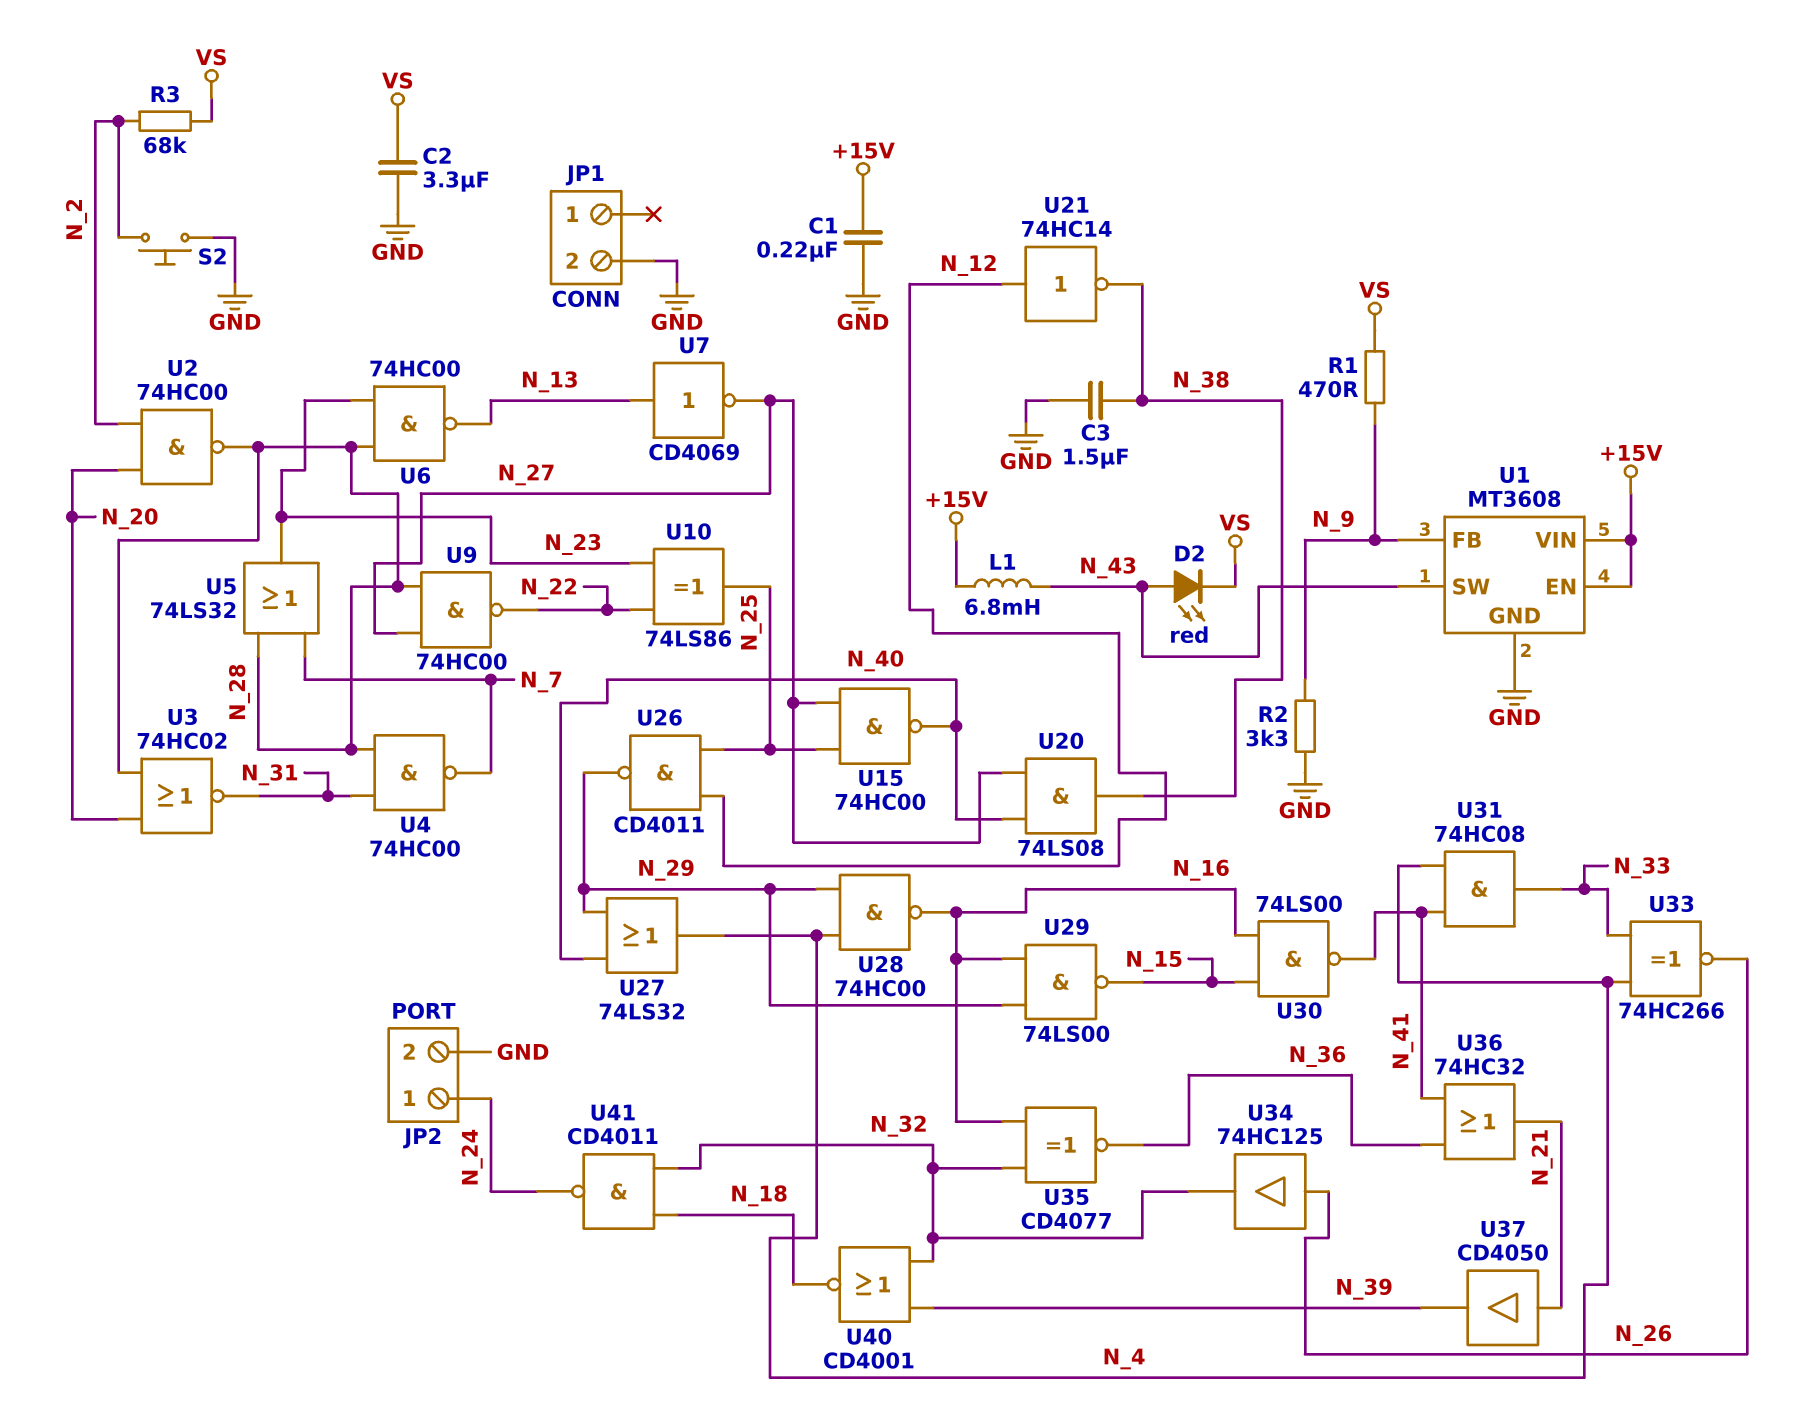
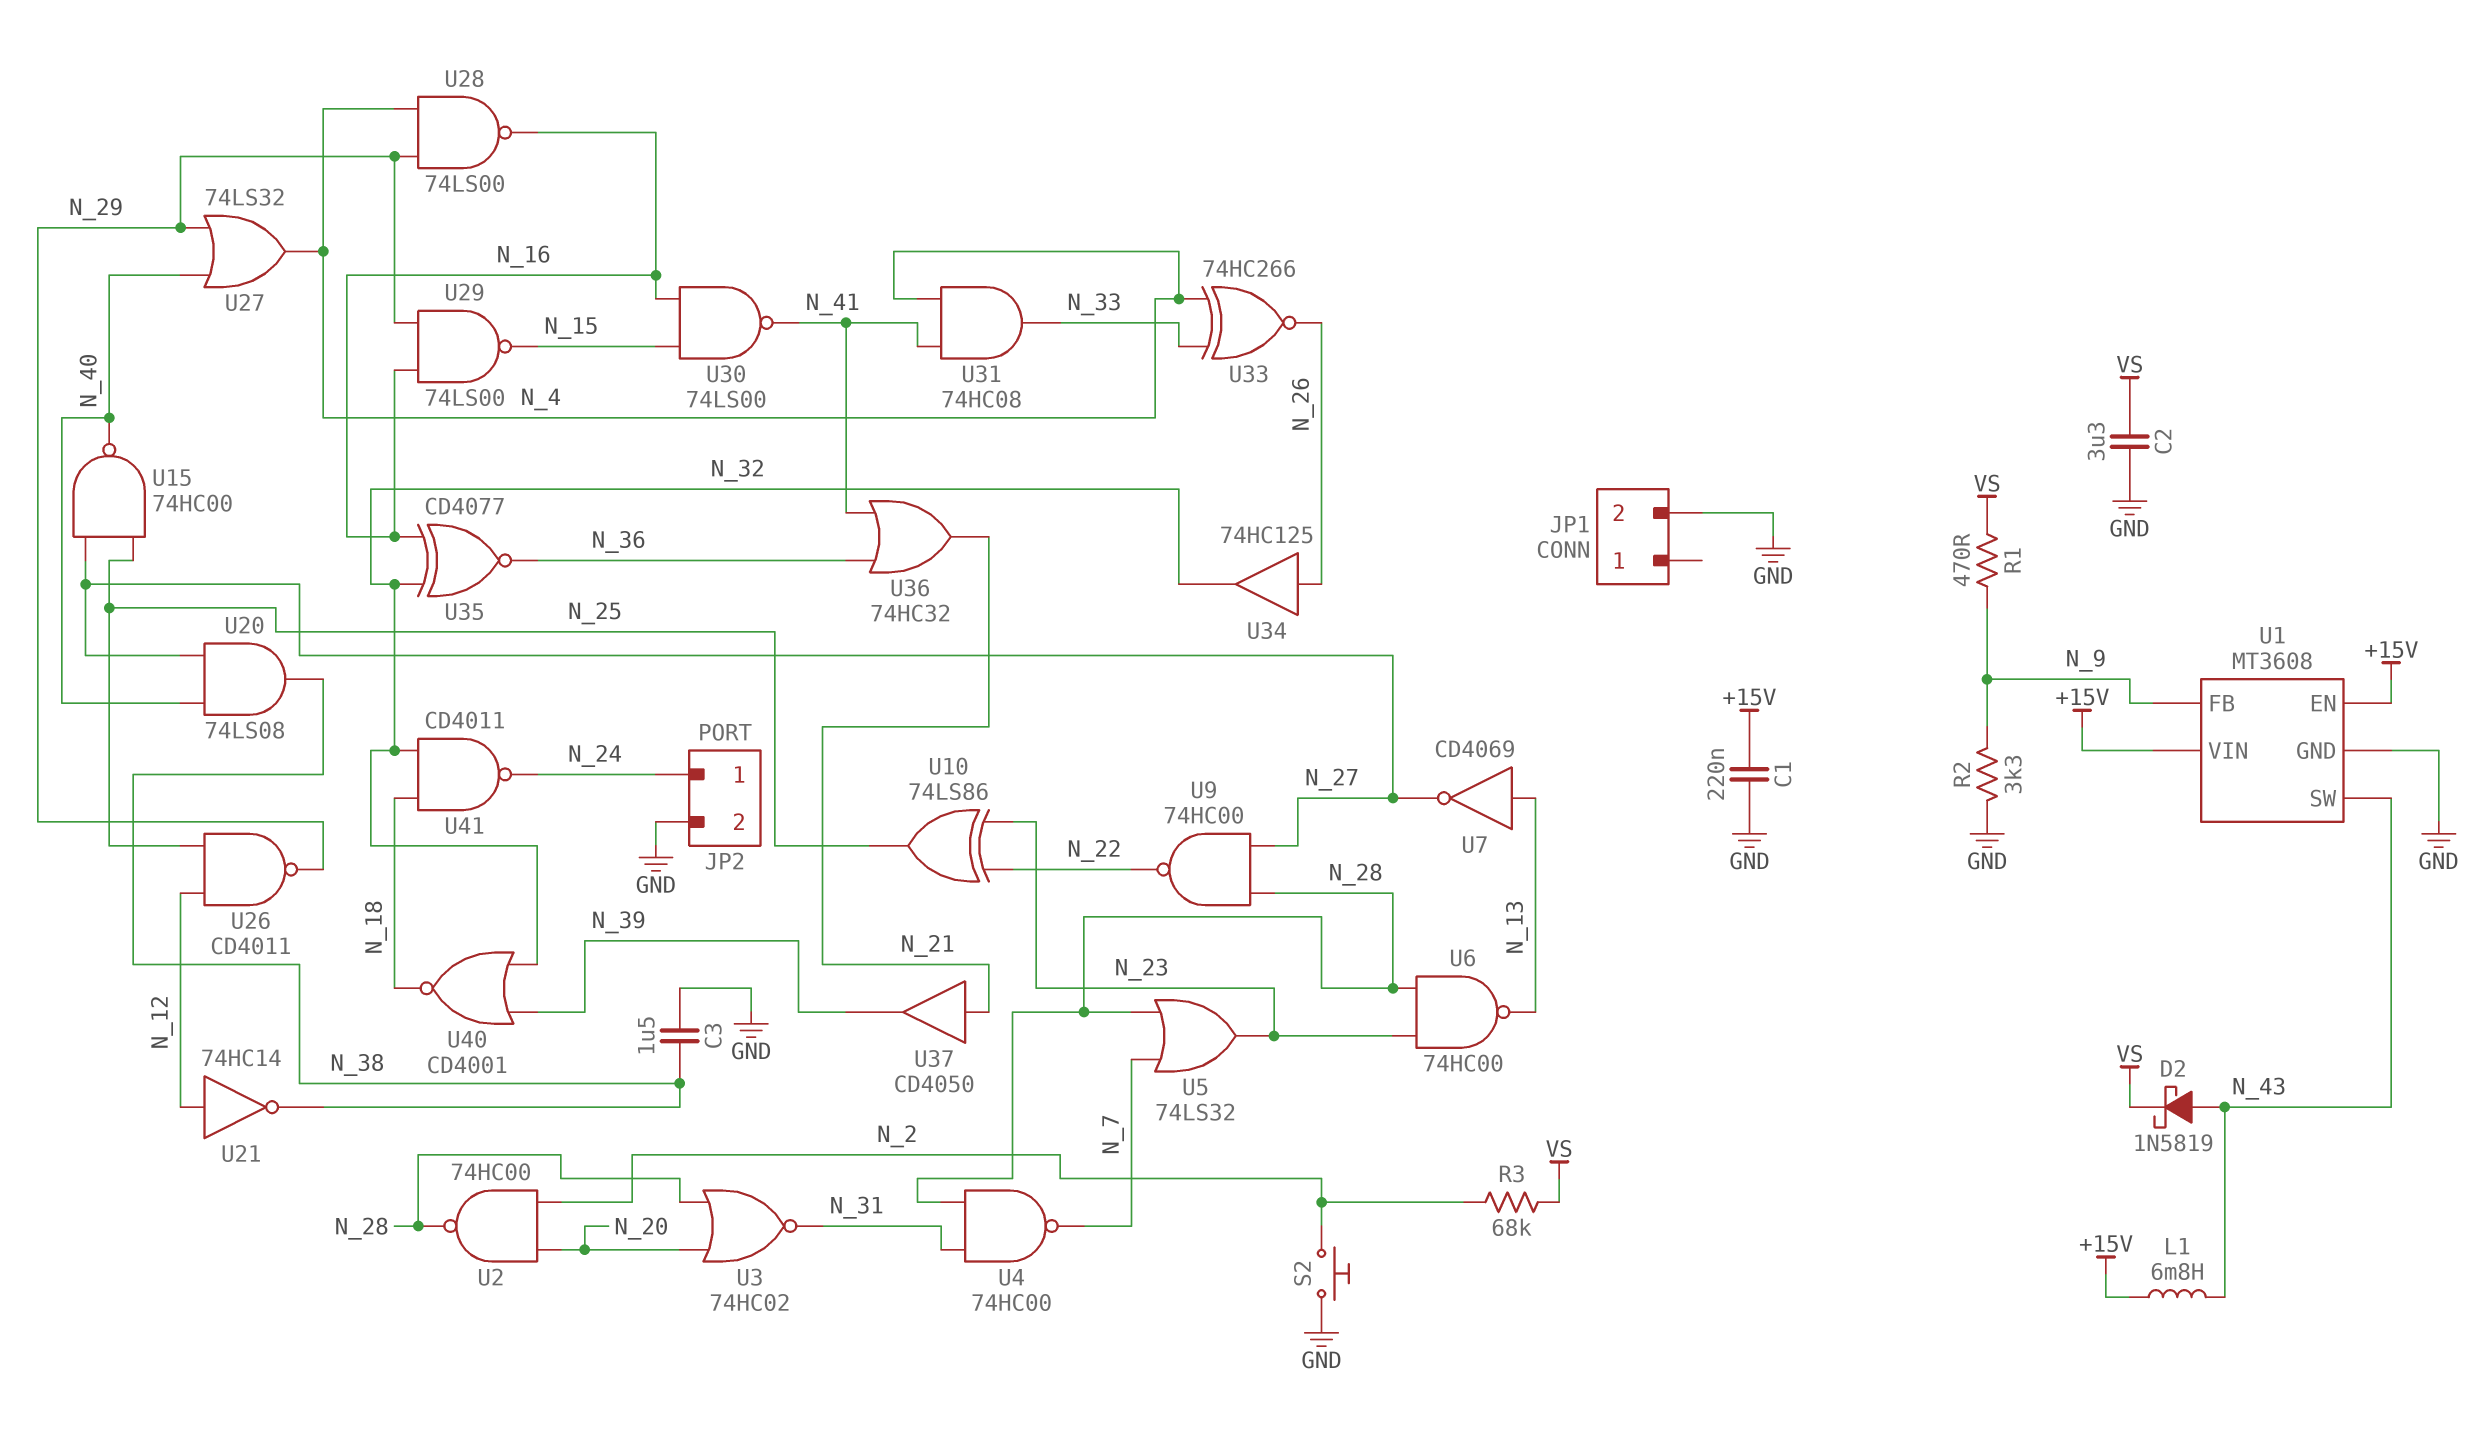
D2: LED red (A N_43, K VS) -> schottky 1N5819 (A N_43, K VS)
U28: NAND 74HC00 (in N_4, in N_29, out N_16) -> NAND 74LS00 (in N_4, in N_29, out N_16)

